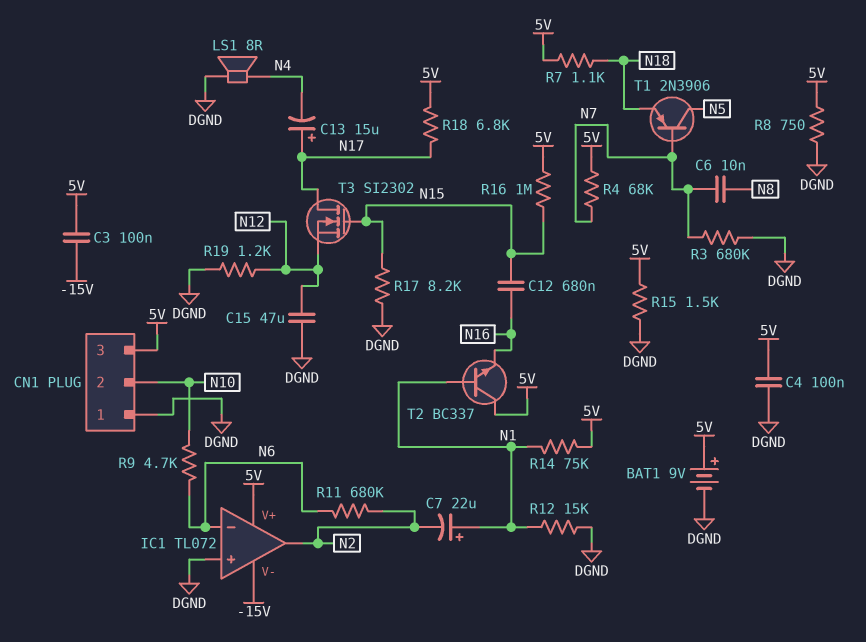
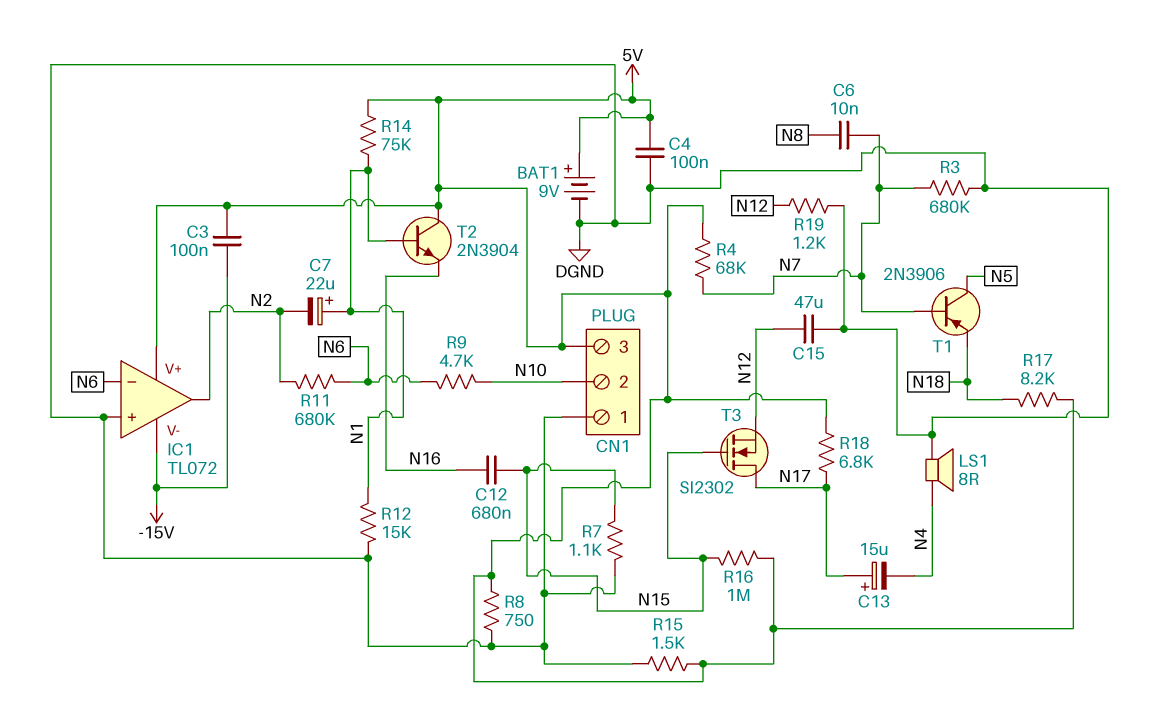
R7: 1.1k (5V, N18) -> 1.1k (DGND, N15)
R17: 8.2k (DGND, N15) -> 8.2k (5V, N18)
T2: NPN BC337 (B N1, C 5V, E N16) -> NPN 2N3904 (B N1, C 5V, E N16)

